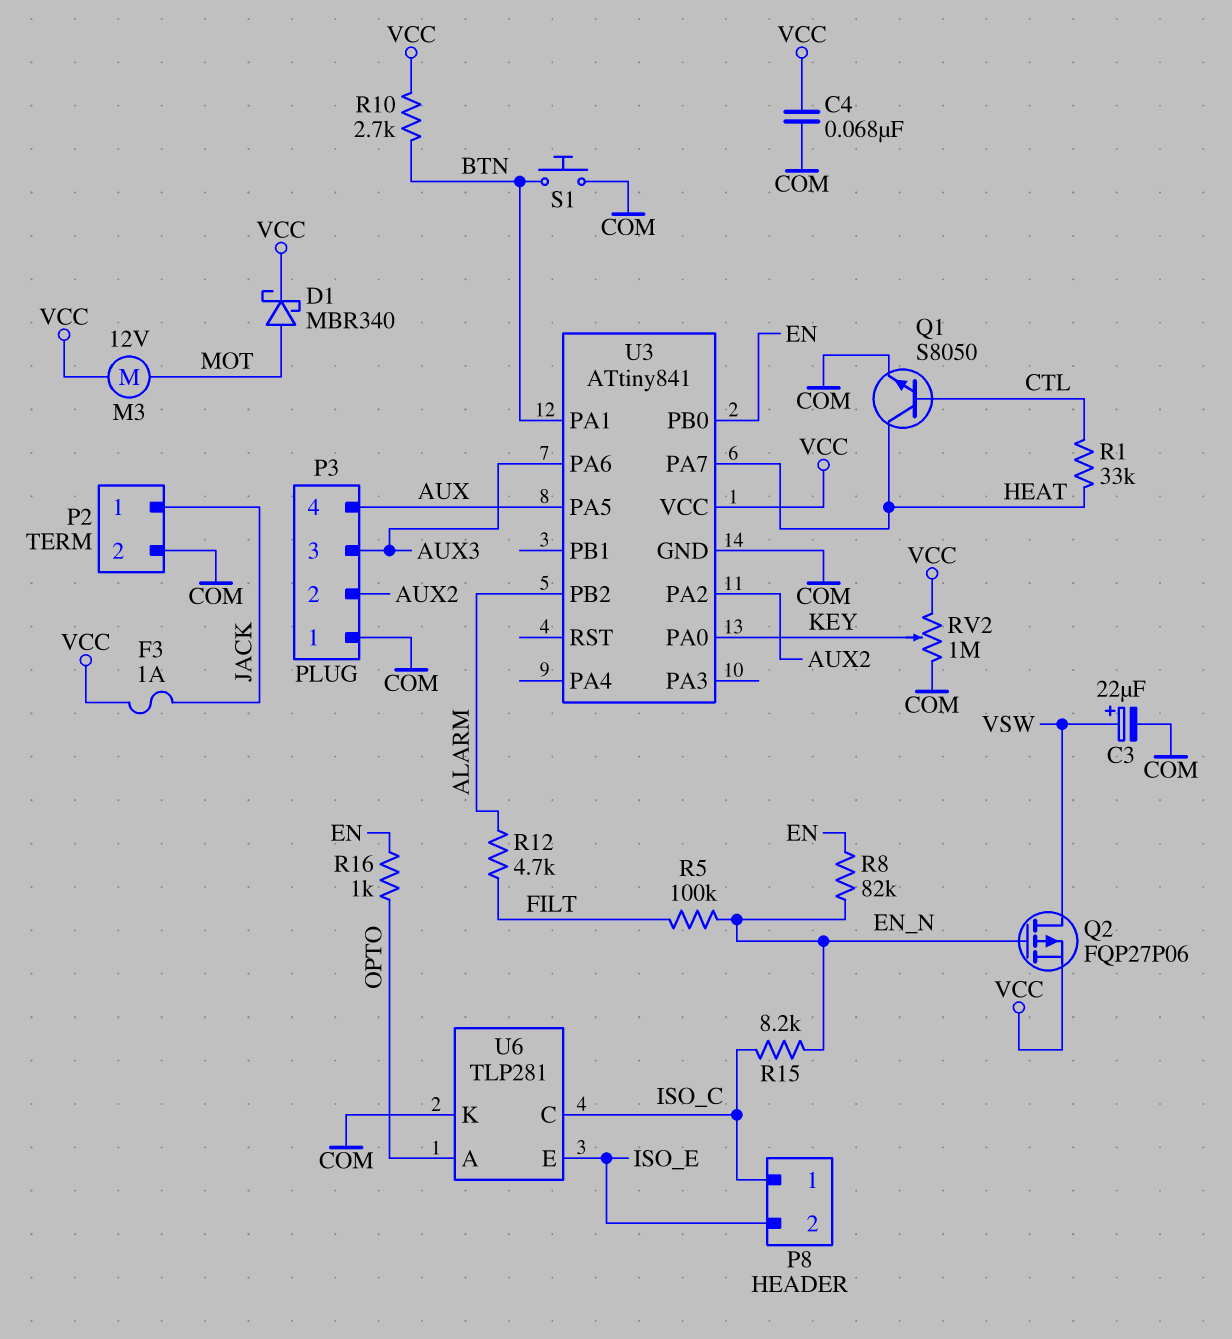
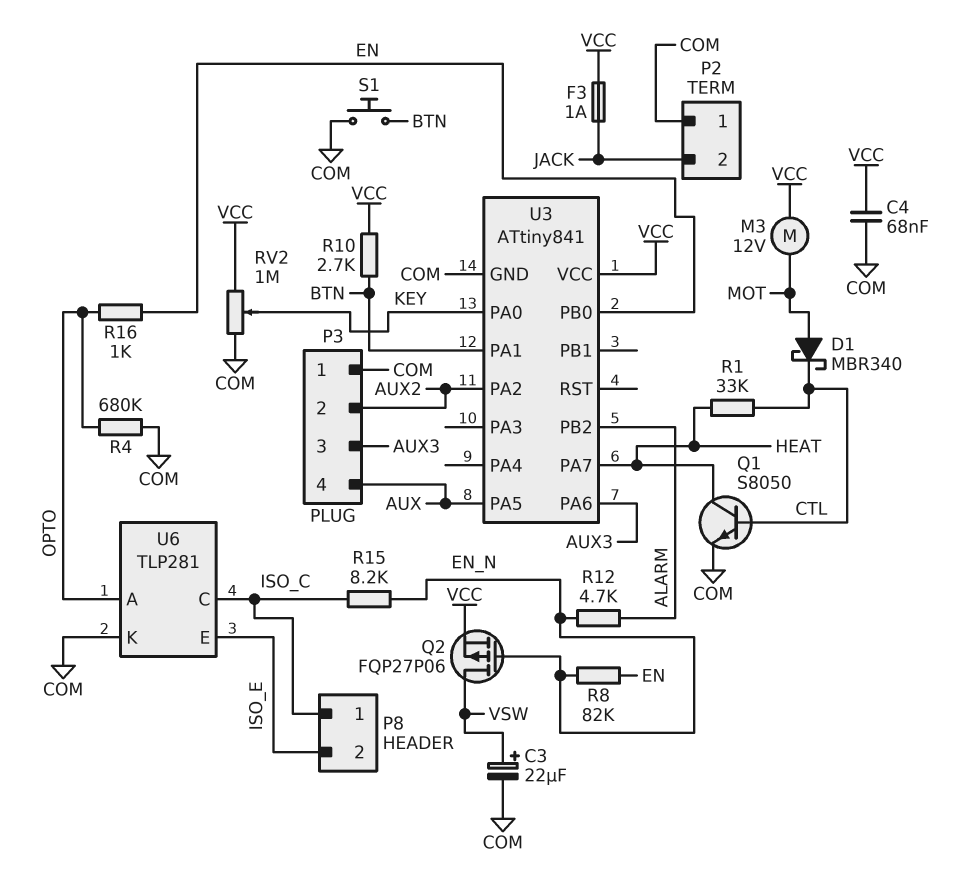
D1: schottky MBR340 (A MOT, K VCC) -> schottky MBR340 (A MOT, K CTL)
P2 pin 1: JACK -> COM
P2 pin 2: COM -> JACK
R4: none -> 680k (COM, OPTO)
R5: 100k (EN_N, FILT) -> none
R12: 4.7k (ALARM, FILT) -> 4.7k (ALARM, EN_N)

